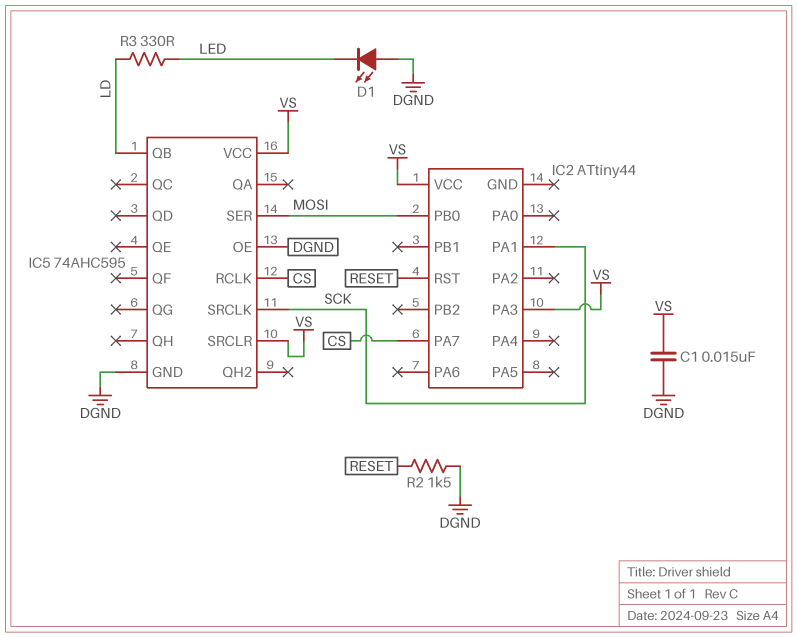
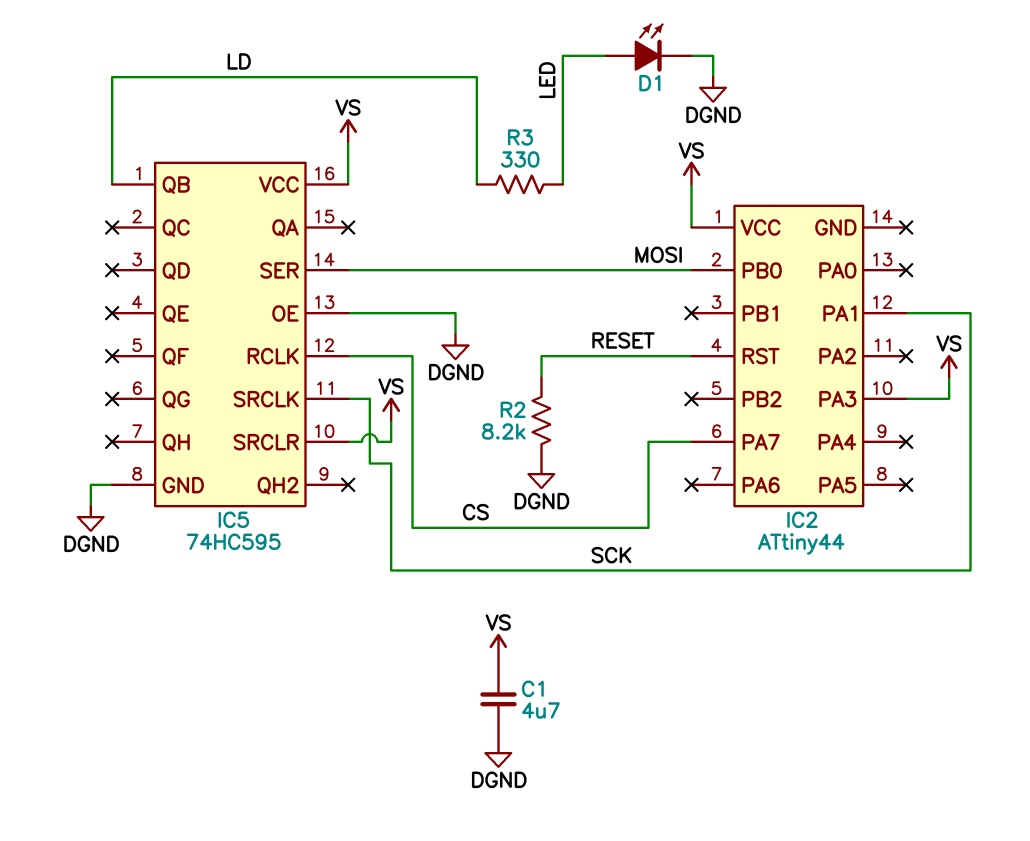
C1: 15nF (DGND, VS) -> 4.7uF (DGND, VS)
D1: LED (A DGND, K LED) -> LED (A LED, K DGND)
IC5: 74AHC595 -> 74HC595
R2: 1.5k (DGND, RESET) -> 8.2k (DGND, RESET)

